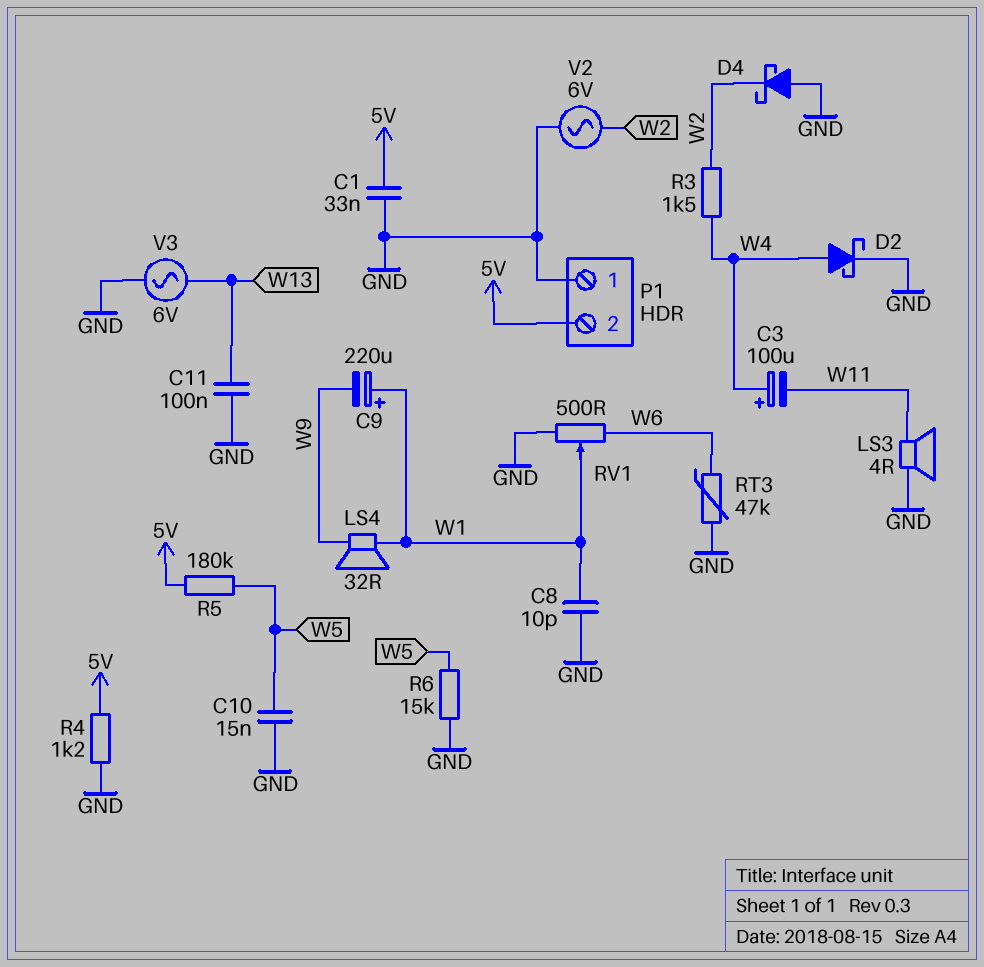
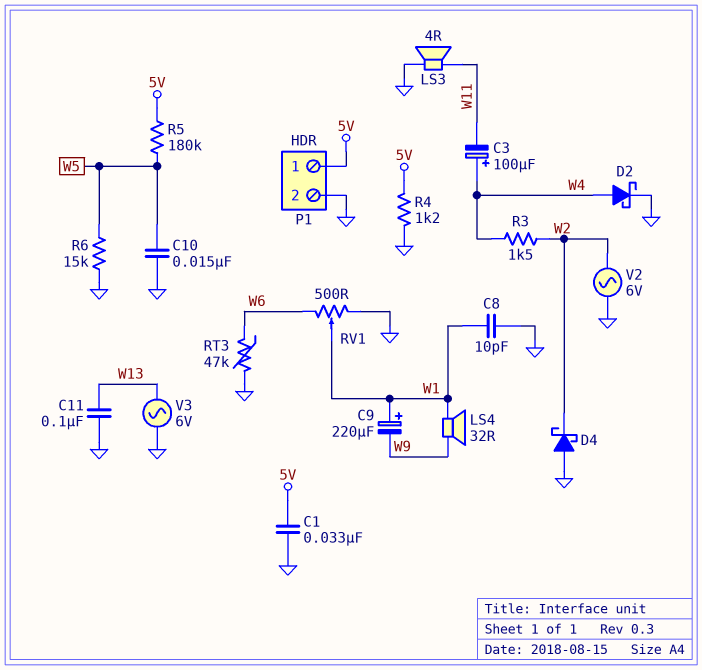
P1 pin 1: GND -> 5V
P1 pin 2: 5V -> GND

